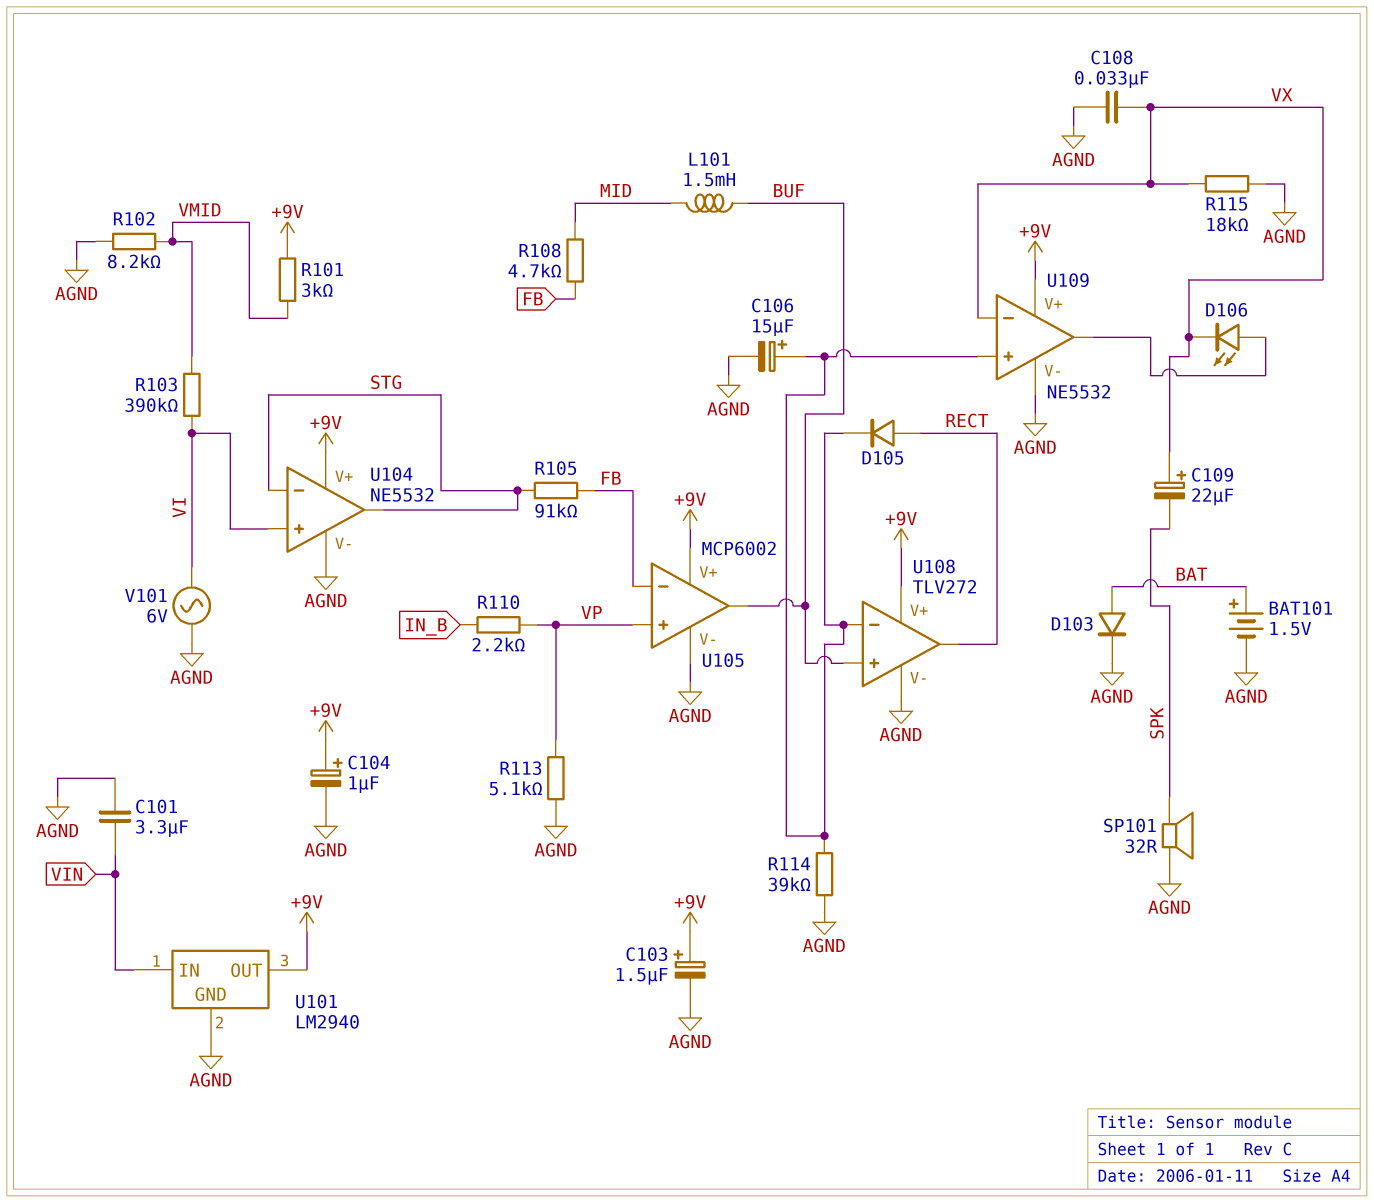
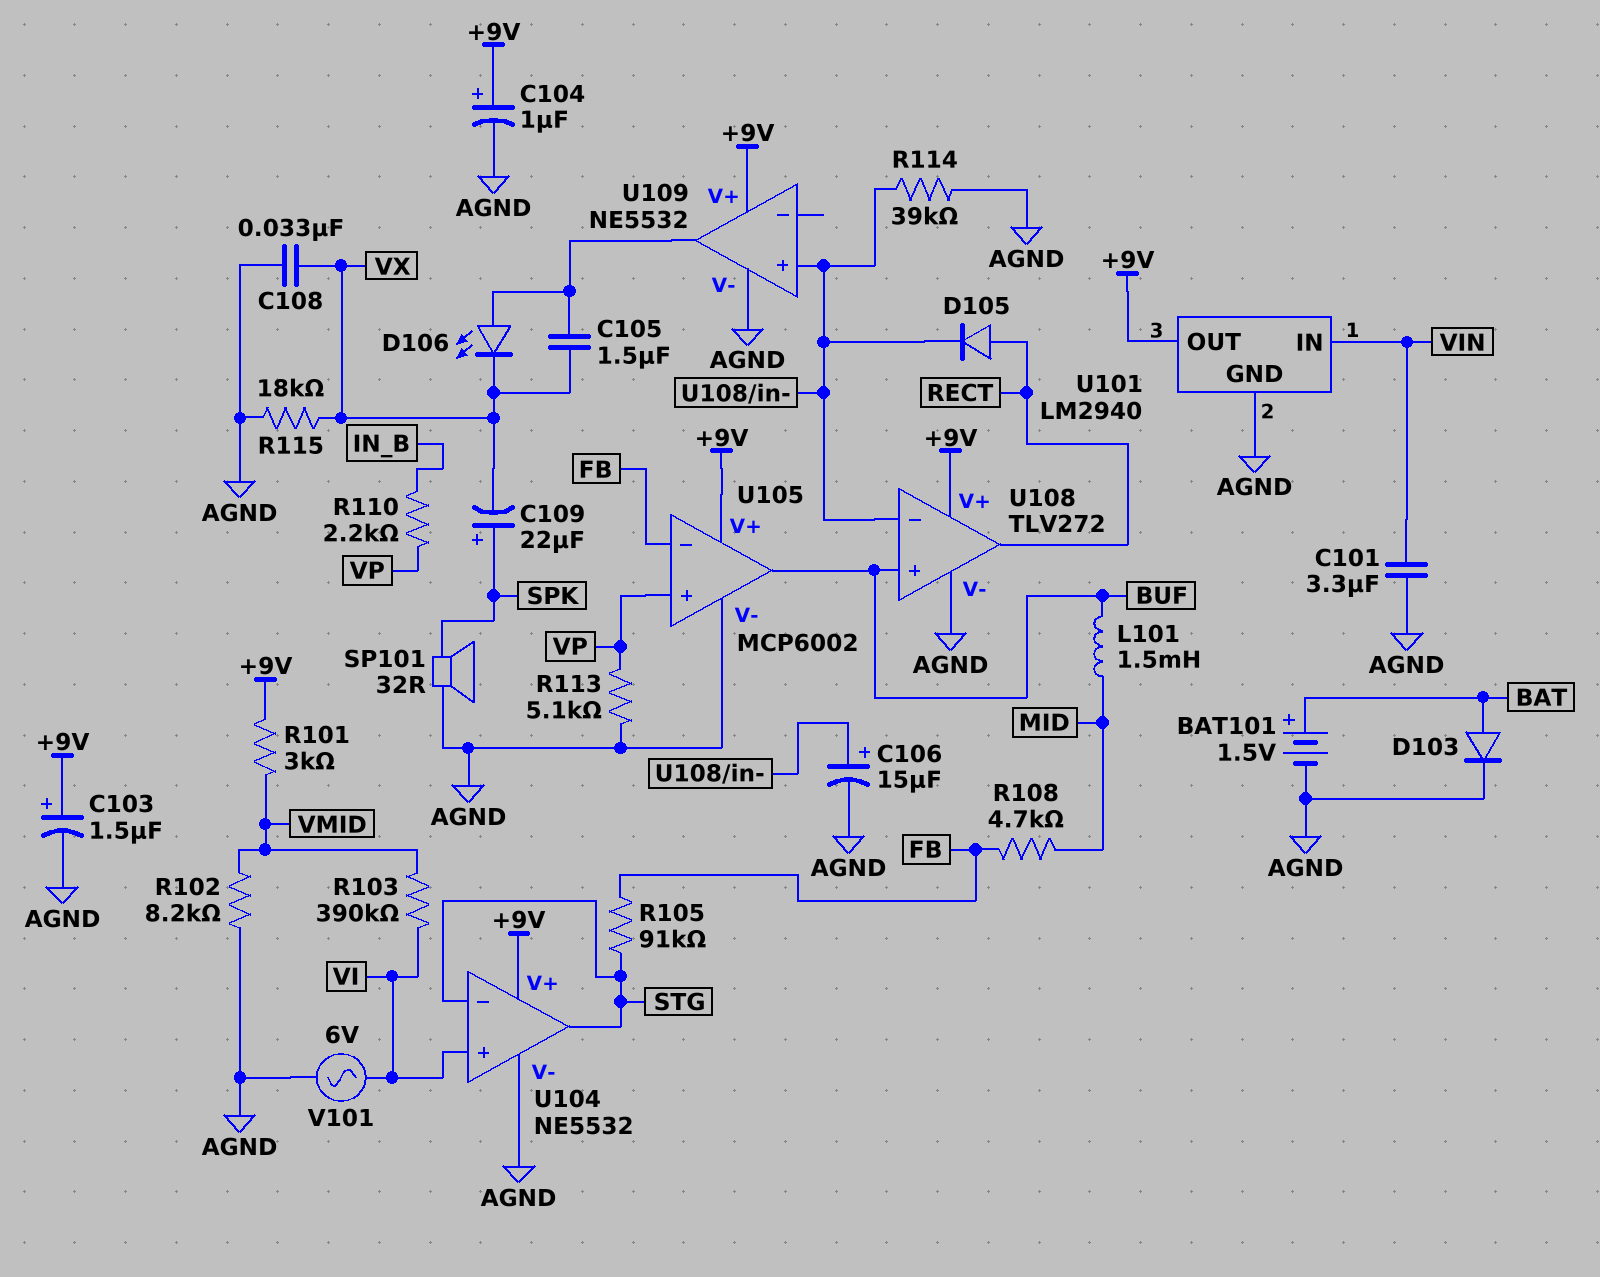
C105: none -> 1.5uF (U109/out, VX)
C109: 22uF (plus VX, minus SPK) -> 22uF (plus SPK, minus VX)
U109 pin in-: VX -> none

